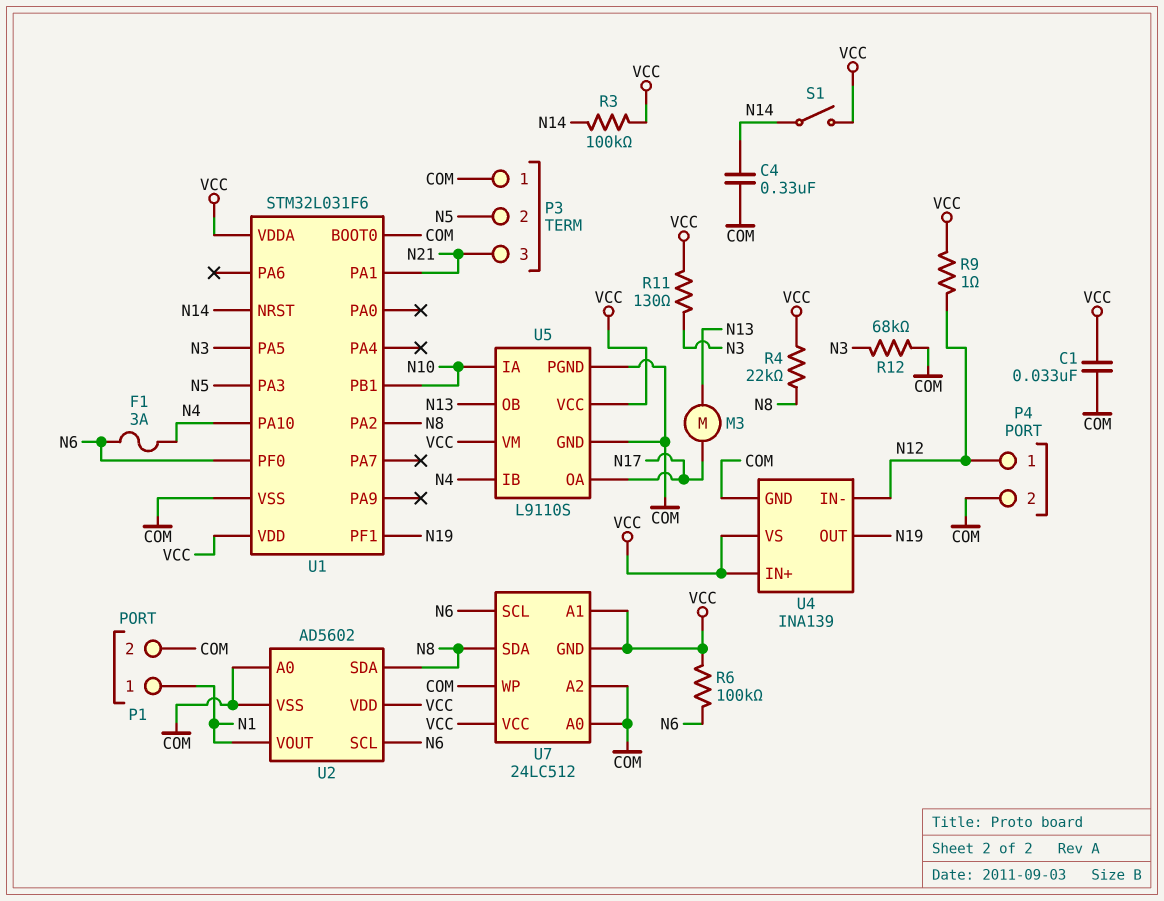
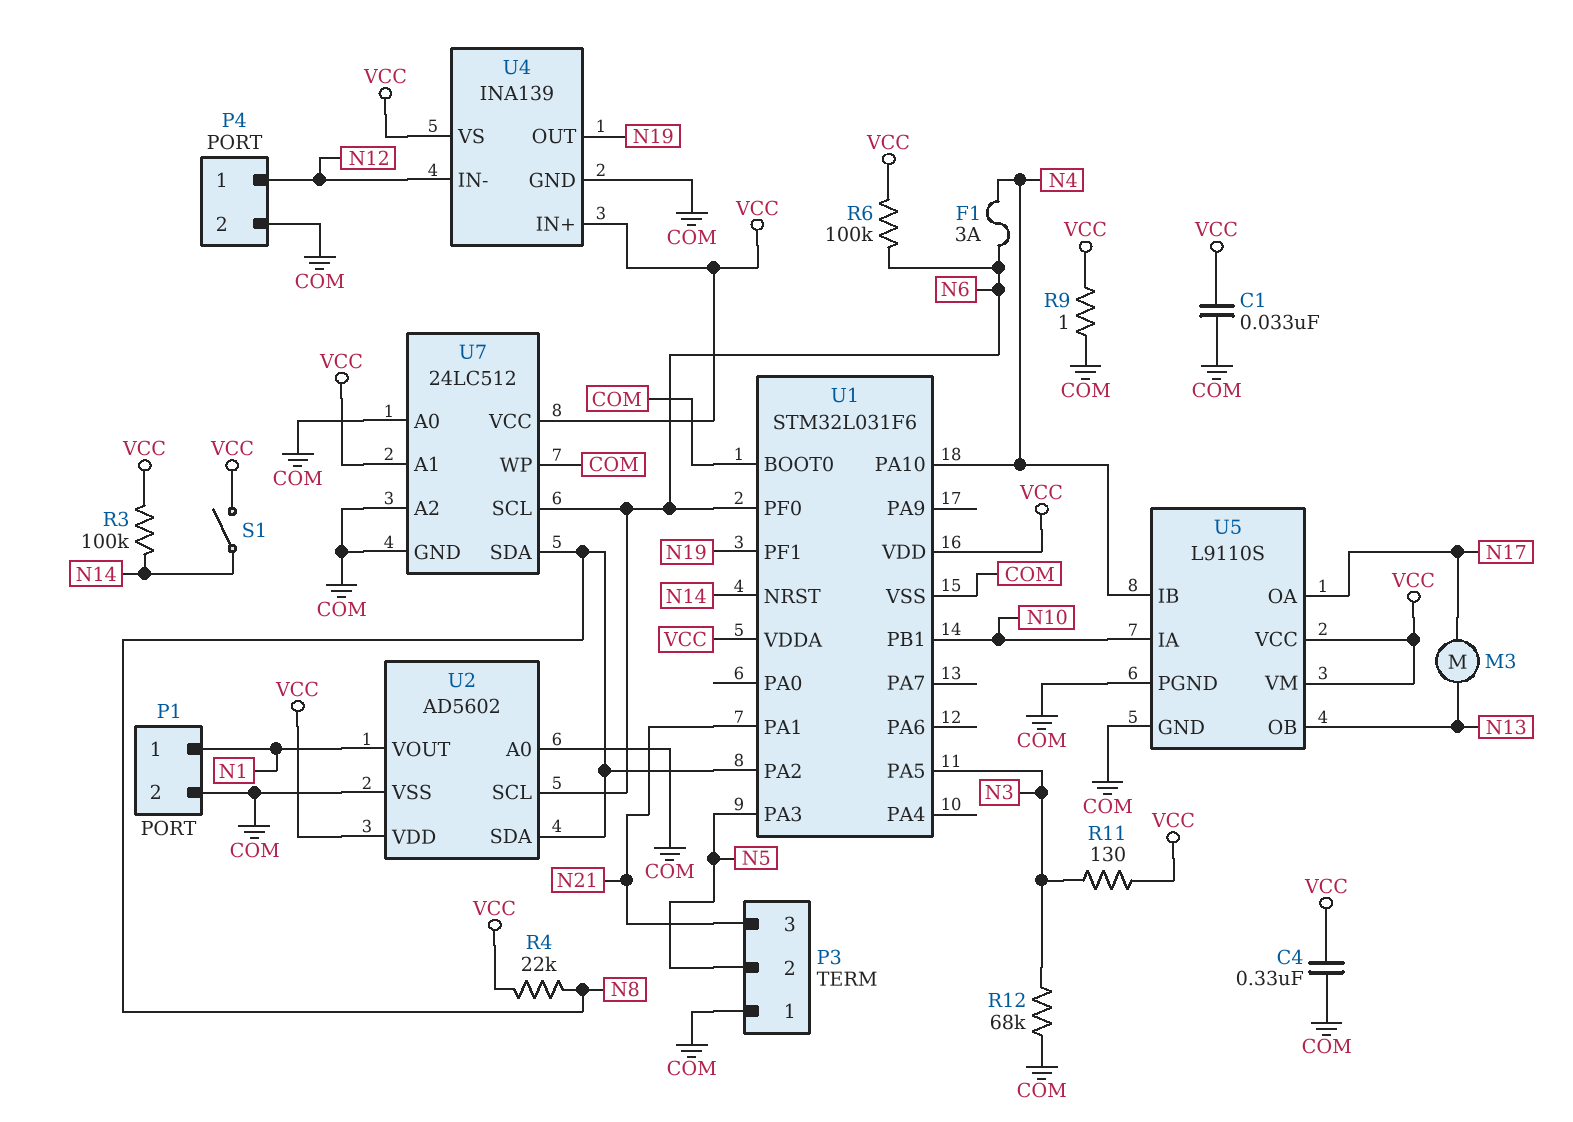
C4: 330nF (COM, N14) -> 330nF (COM, VCC)
R9: 1 (N12, VCC) -> 1 (COM, VCC)
U7 pin GND: VCC -> COM

